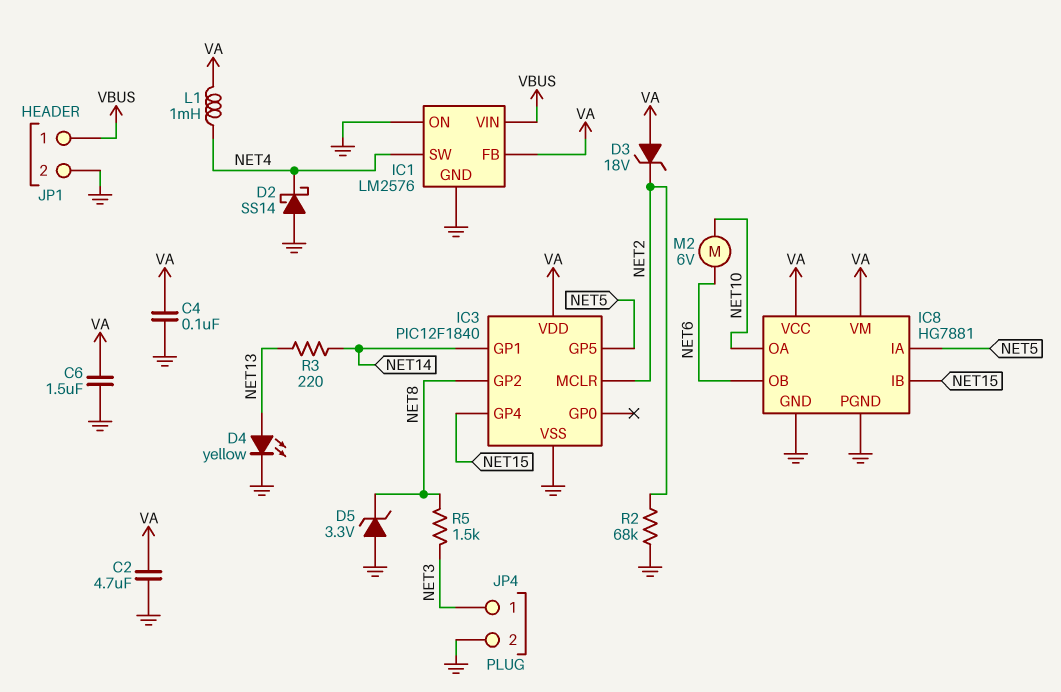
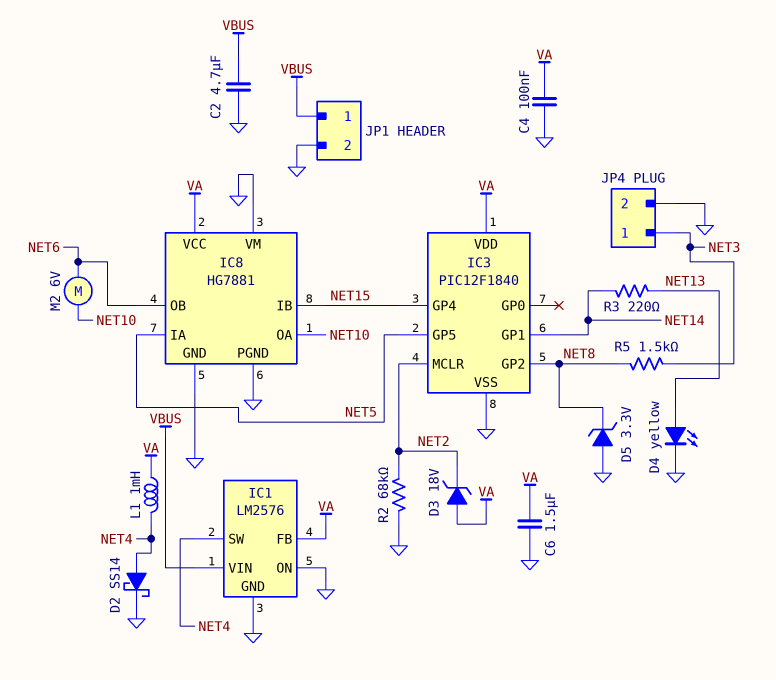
C2: 4.7uF (GND, VA) -> 4.7uF (GND, VBUS)
D2: schottky SS14 (A GND, K NET4) -> schottky SS14 (A NET4, K GND)
IC8 pin VM: VA -> GND

